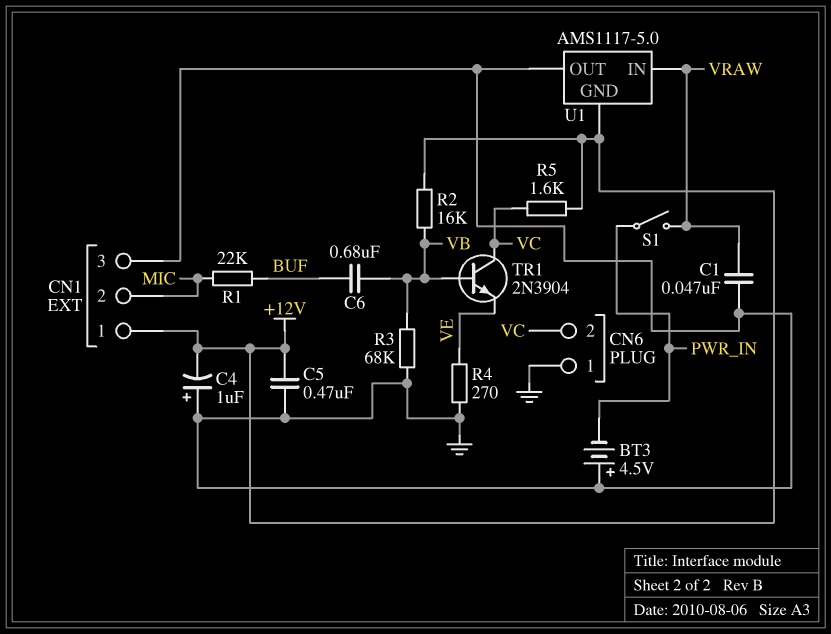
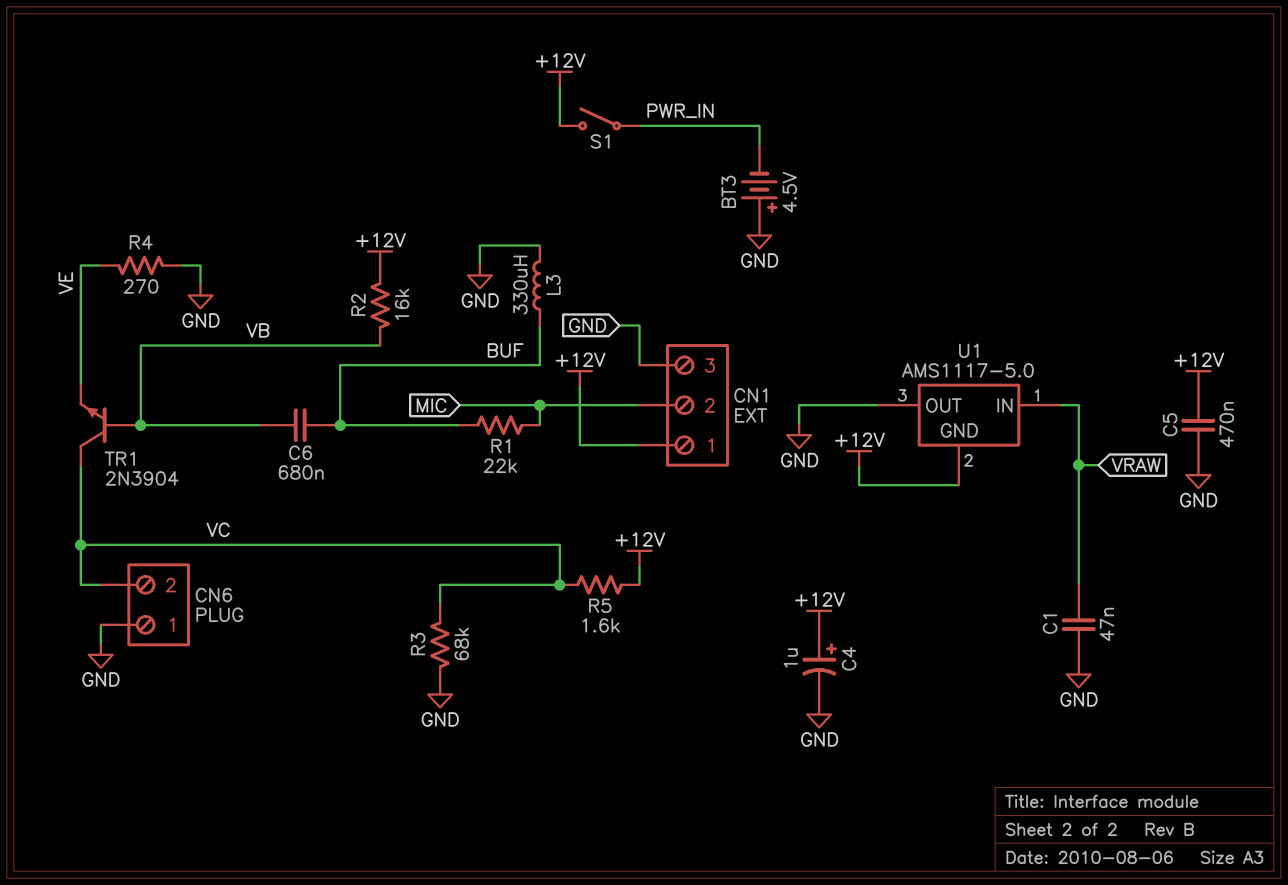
C4: 1uF (plus GND, minus +12V) -> 1uF (plus +12V, minus GND)
L3: none -> 330uH (BUF, GND)
R3: 68k (GND, VB) -> 68k (GND, VC)
S1: switch (PWR_IN, VRAW) -> switch (+12V, PWR_IN)

